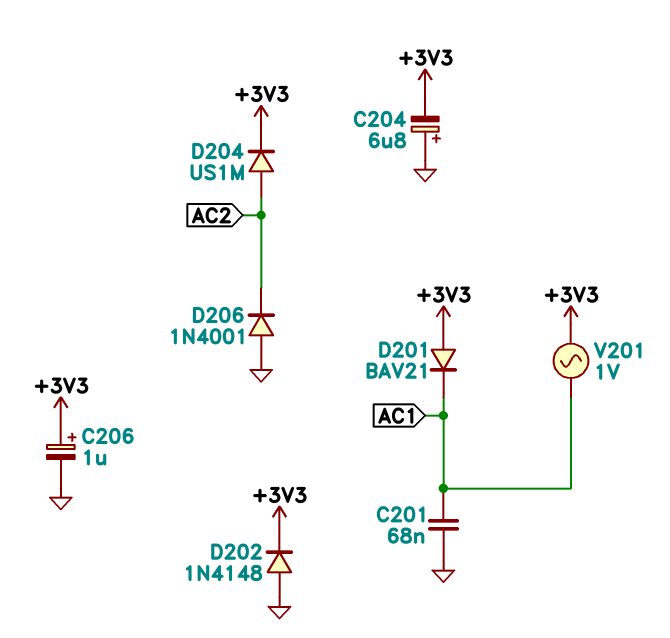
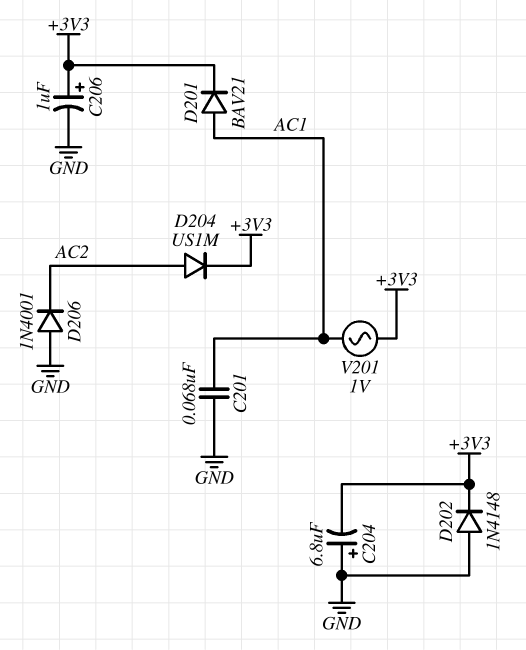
D201: diode BAV21 (A +3V3, K AC1) -> diode BAV21 (A AC1, K +3V3)

